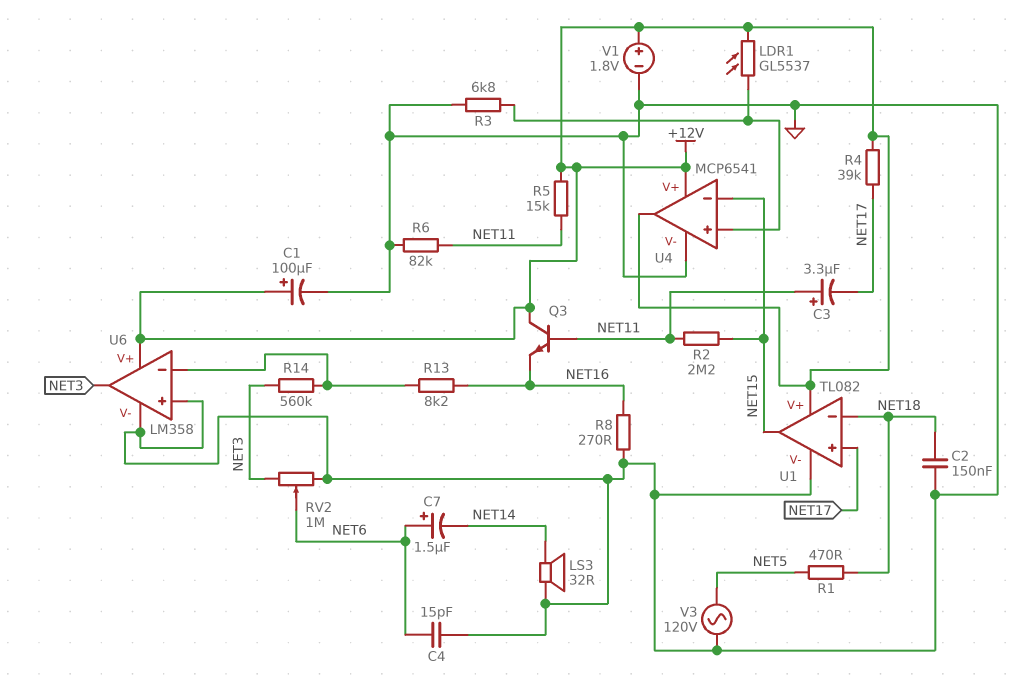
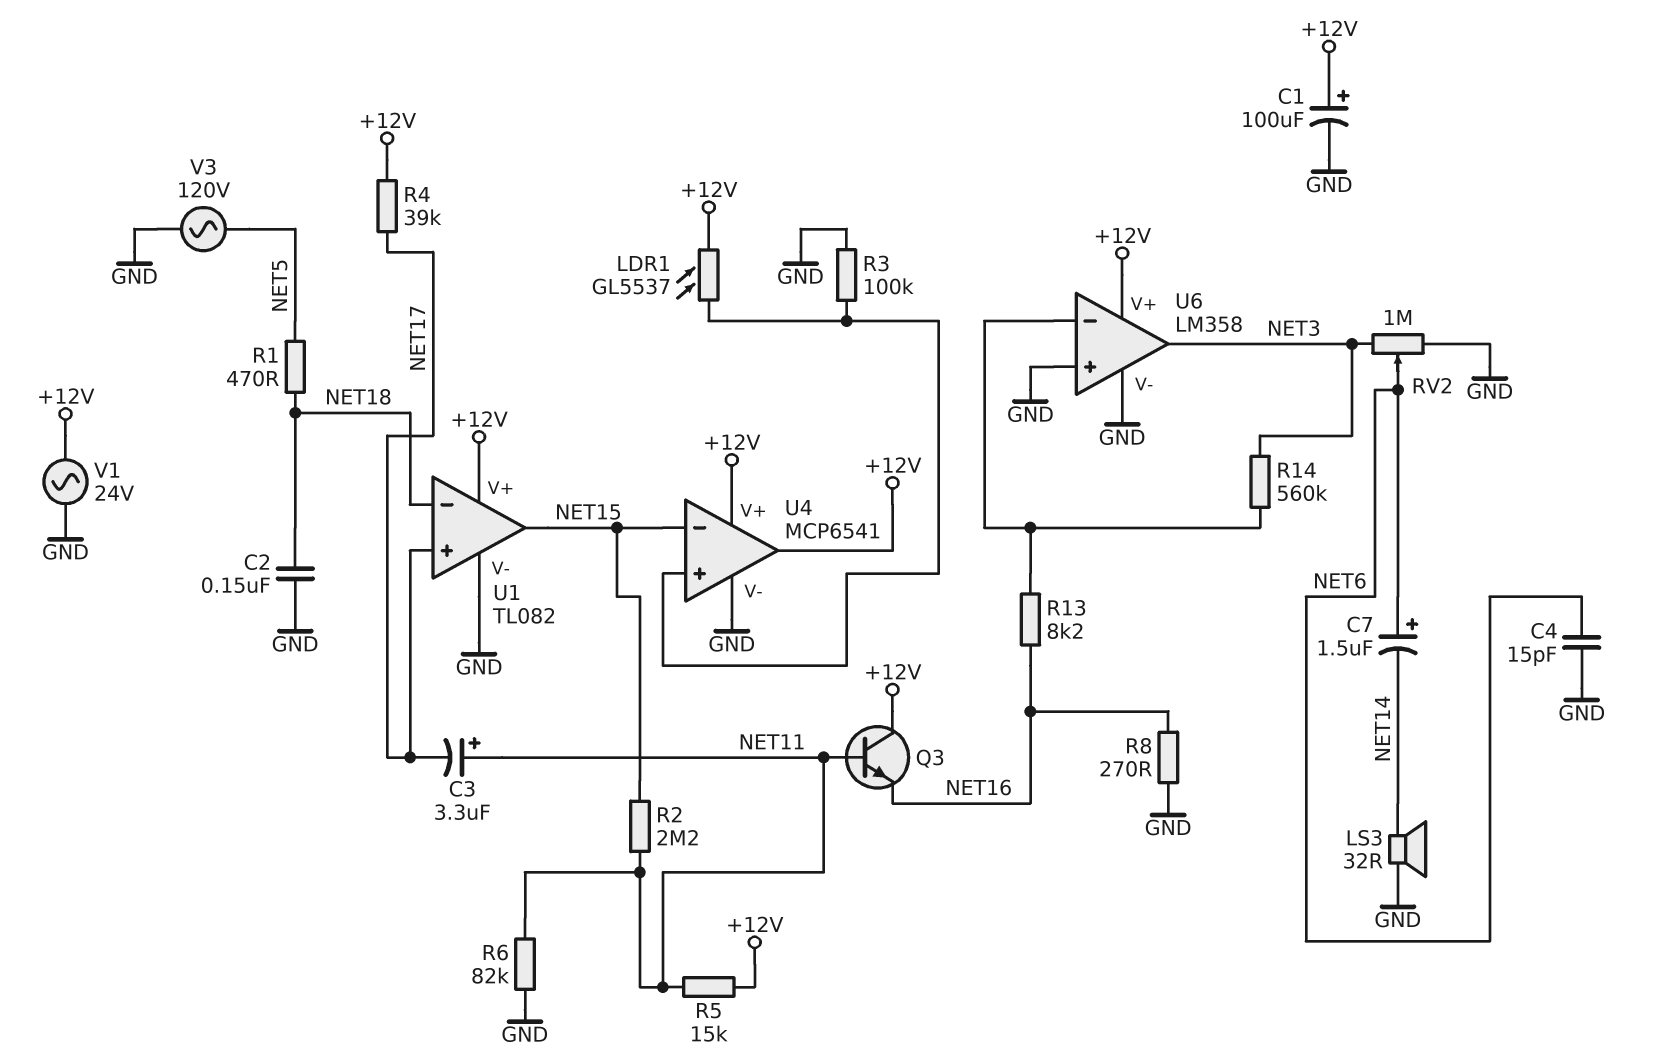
R3: 6.8k (GND, U4/in+) -> 100k (GND, U4/in+)
V1: 1.8V (plus +12V, minus GND) -> AC 24V (+12V, GND)

